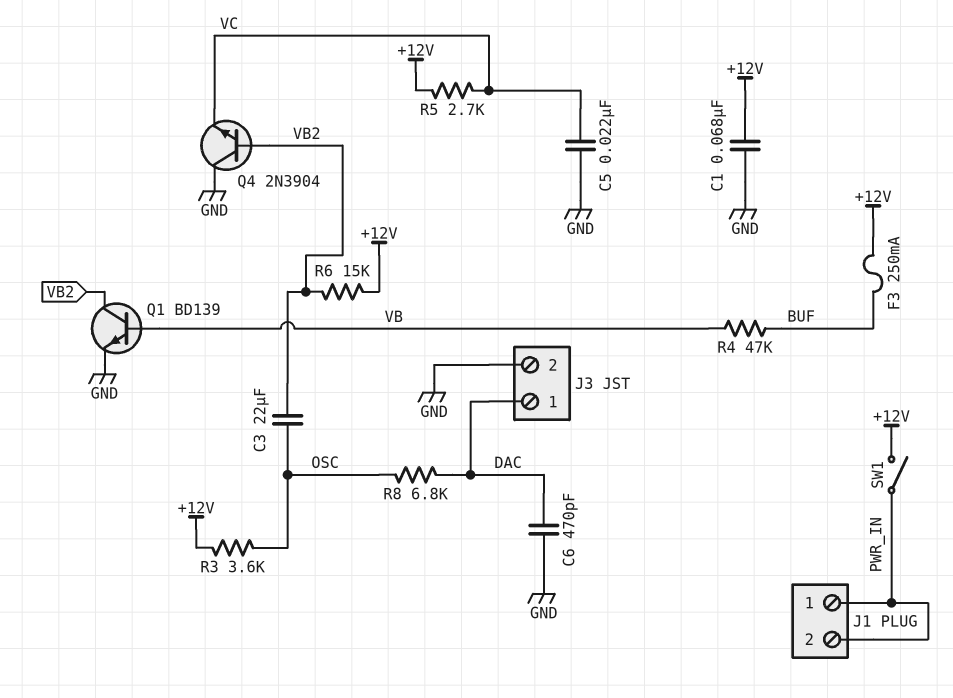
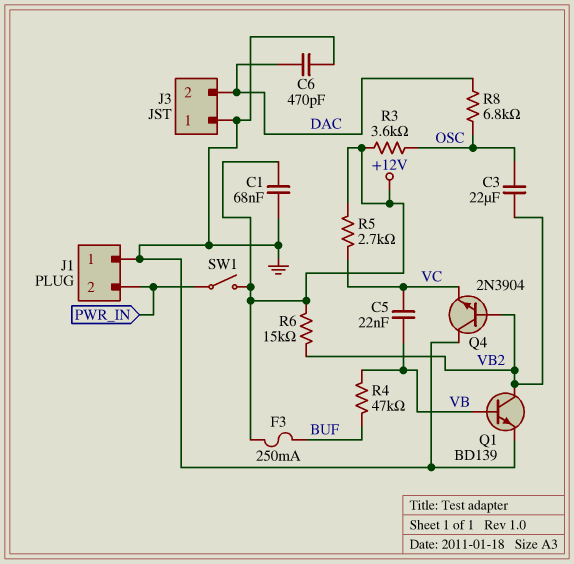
C5: 22nF (GND, VC) -> 22nF (VB, VC)
J1 pin 1: PWR_IN -> GND
J3 pin 1: DAC -> GND
J3 pin 2: GND -> DAC

